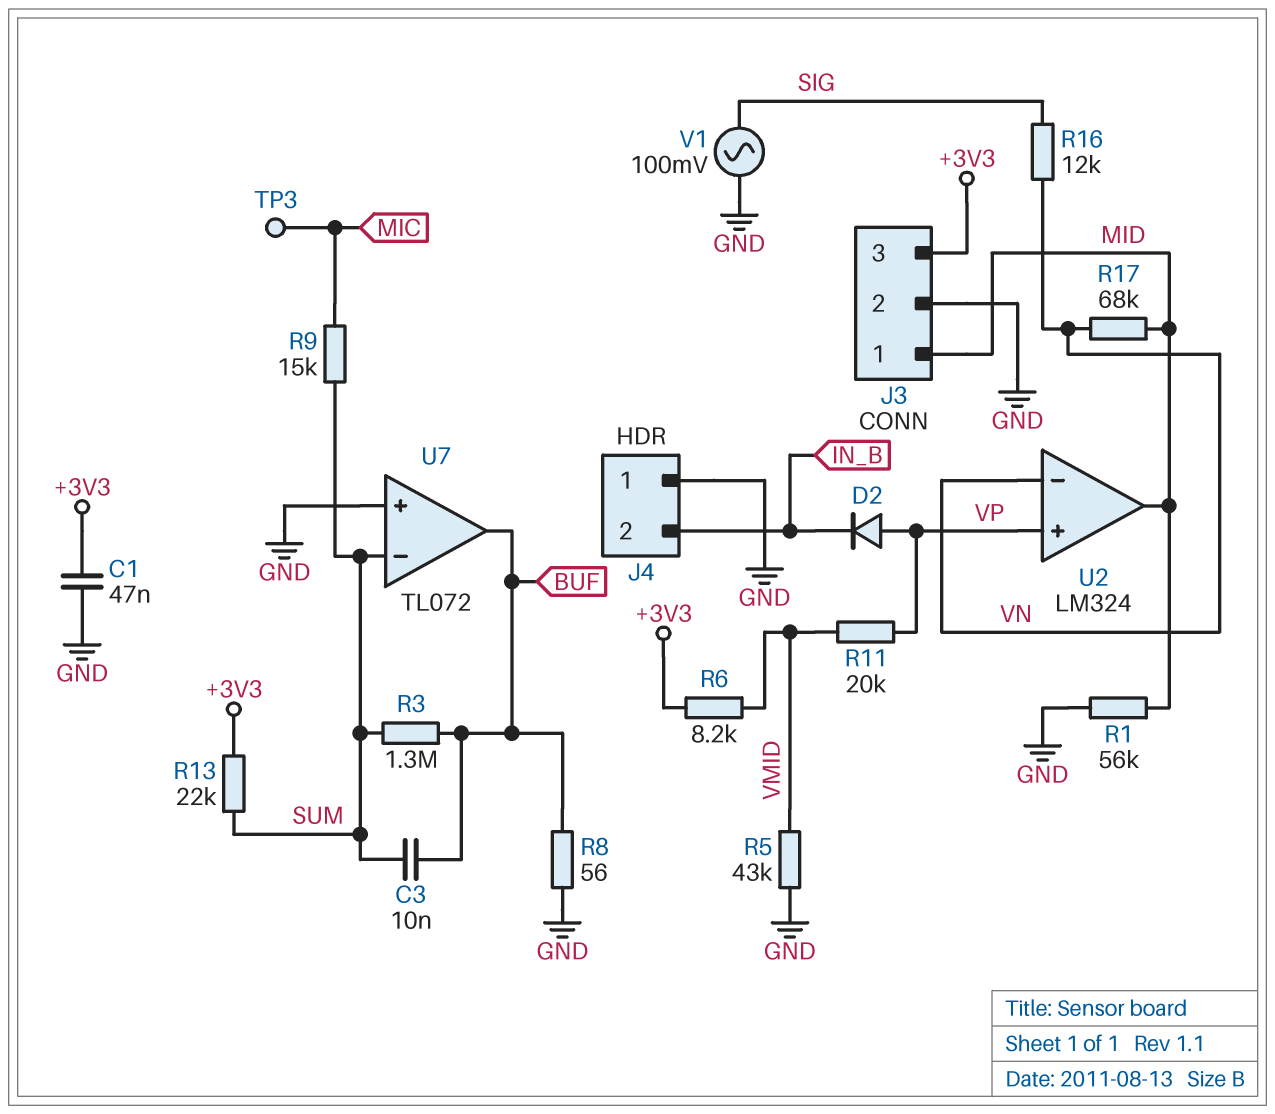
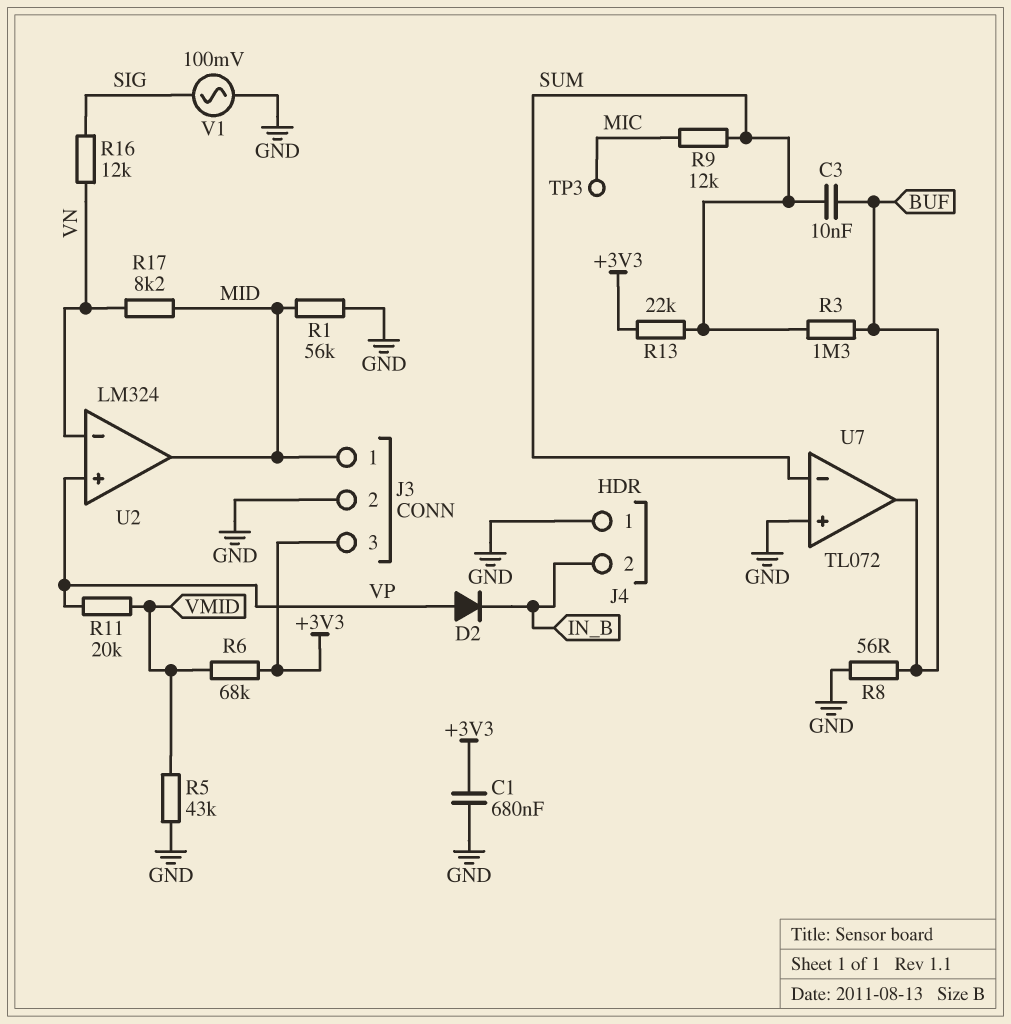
C1: 47nF (+3V3, GND) -> 680nF (+3V3, GND)
R6: 8.2k (+3V3, VMID) -> 68k (+3V3, VMID)
R9: 15k (MIC, SUM) -> 12k (MIC, SUM)
R17: 68k (MID, VN) -> 8.2k (MID, VN)

